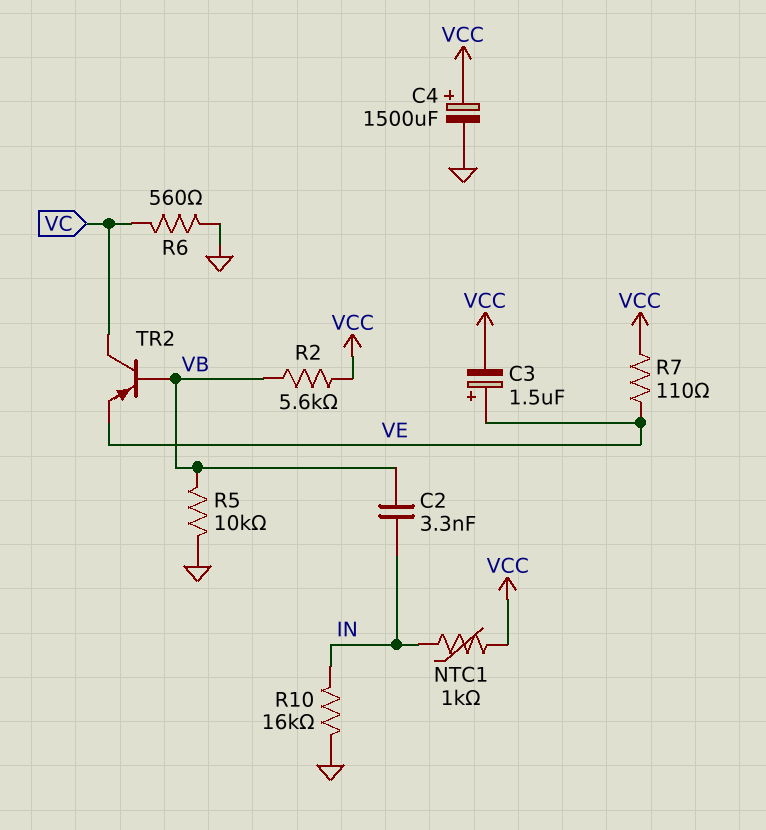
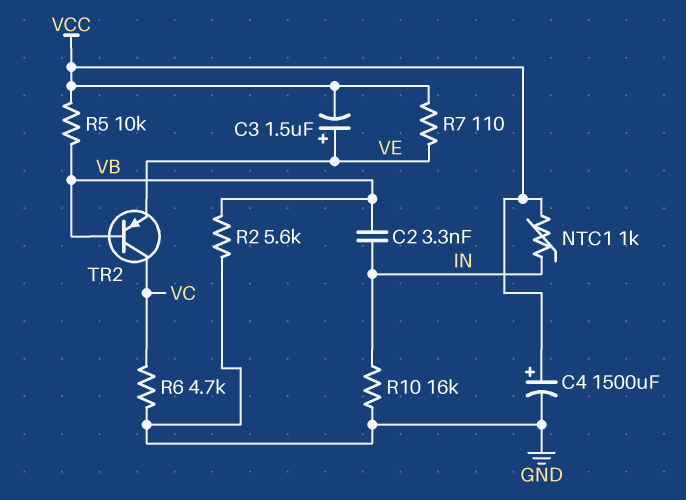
R2: 5.6k (VB, VCC) -> 5.6k (GND, VB)
R5: 10k (GND, VB) -> 10k (VB, VCC)
R6: 560 (GND, VC) -> 4.7k (GND, VC)

